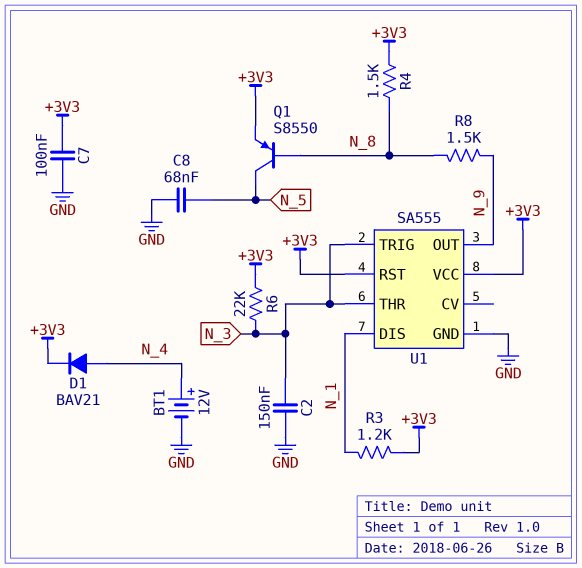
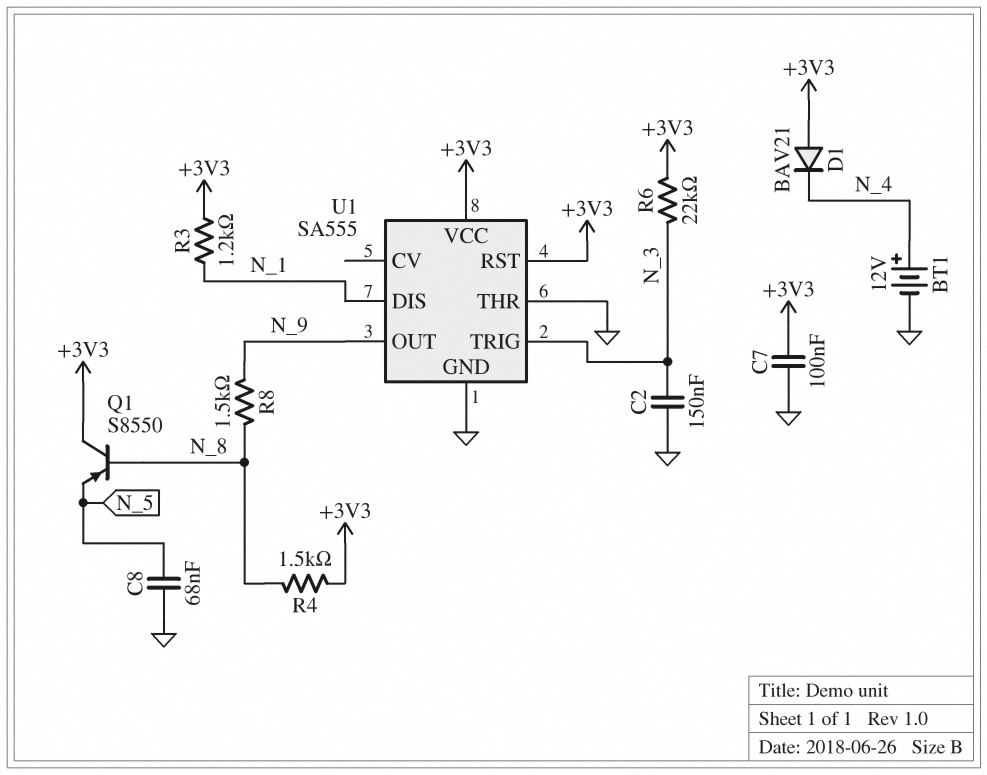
D1: diode BAV21 (A N_4, K +3V3) -> diode BAV21 (A +3V3, K N_4)
Q1: PNP S8550 (B N_8, C N_5, E +3V3) -> PNP S8550 (B N_8, C +3V3, E N_5)
U1 pin THR: N_3 -> GND

